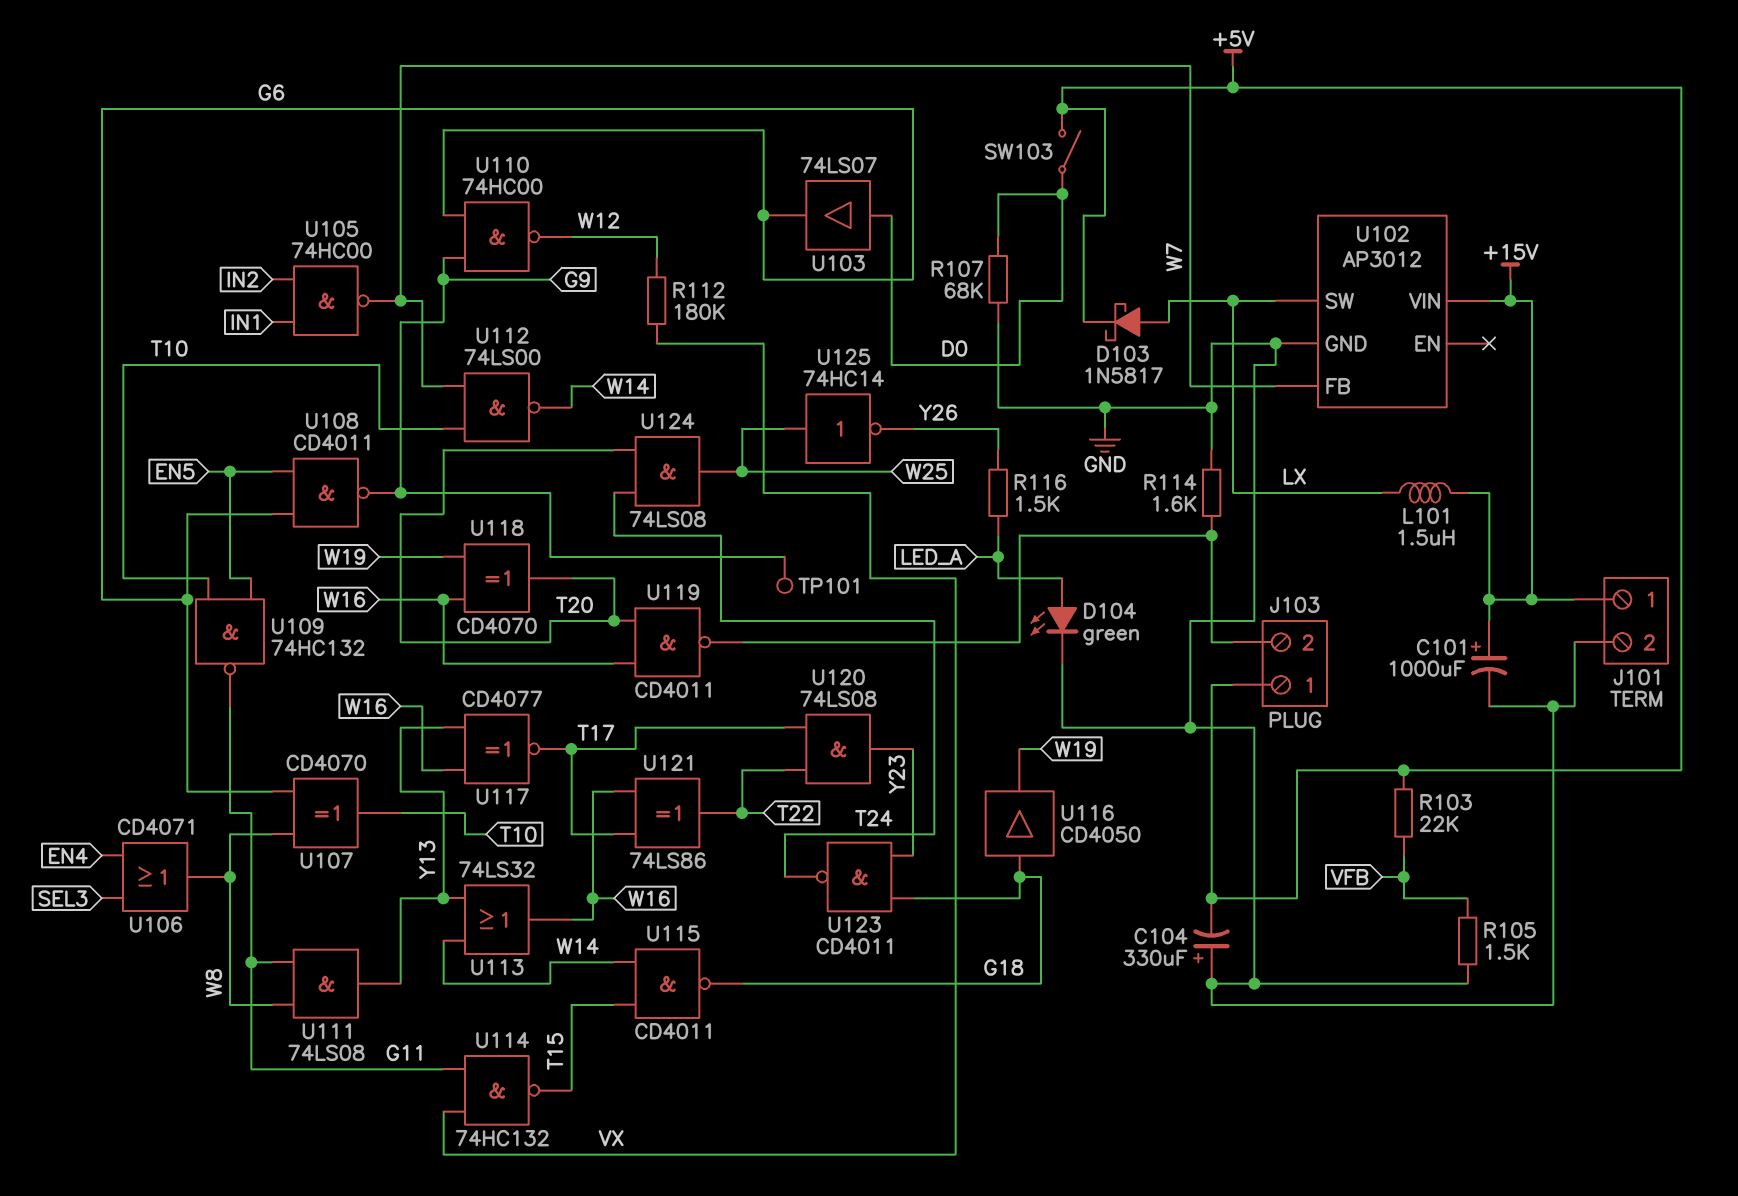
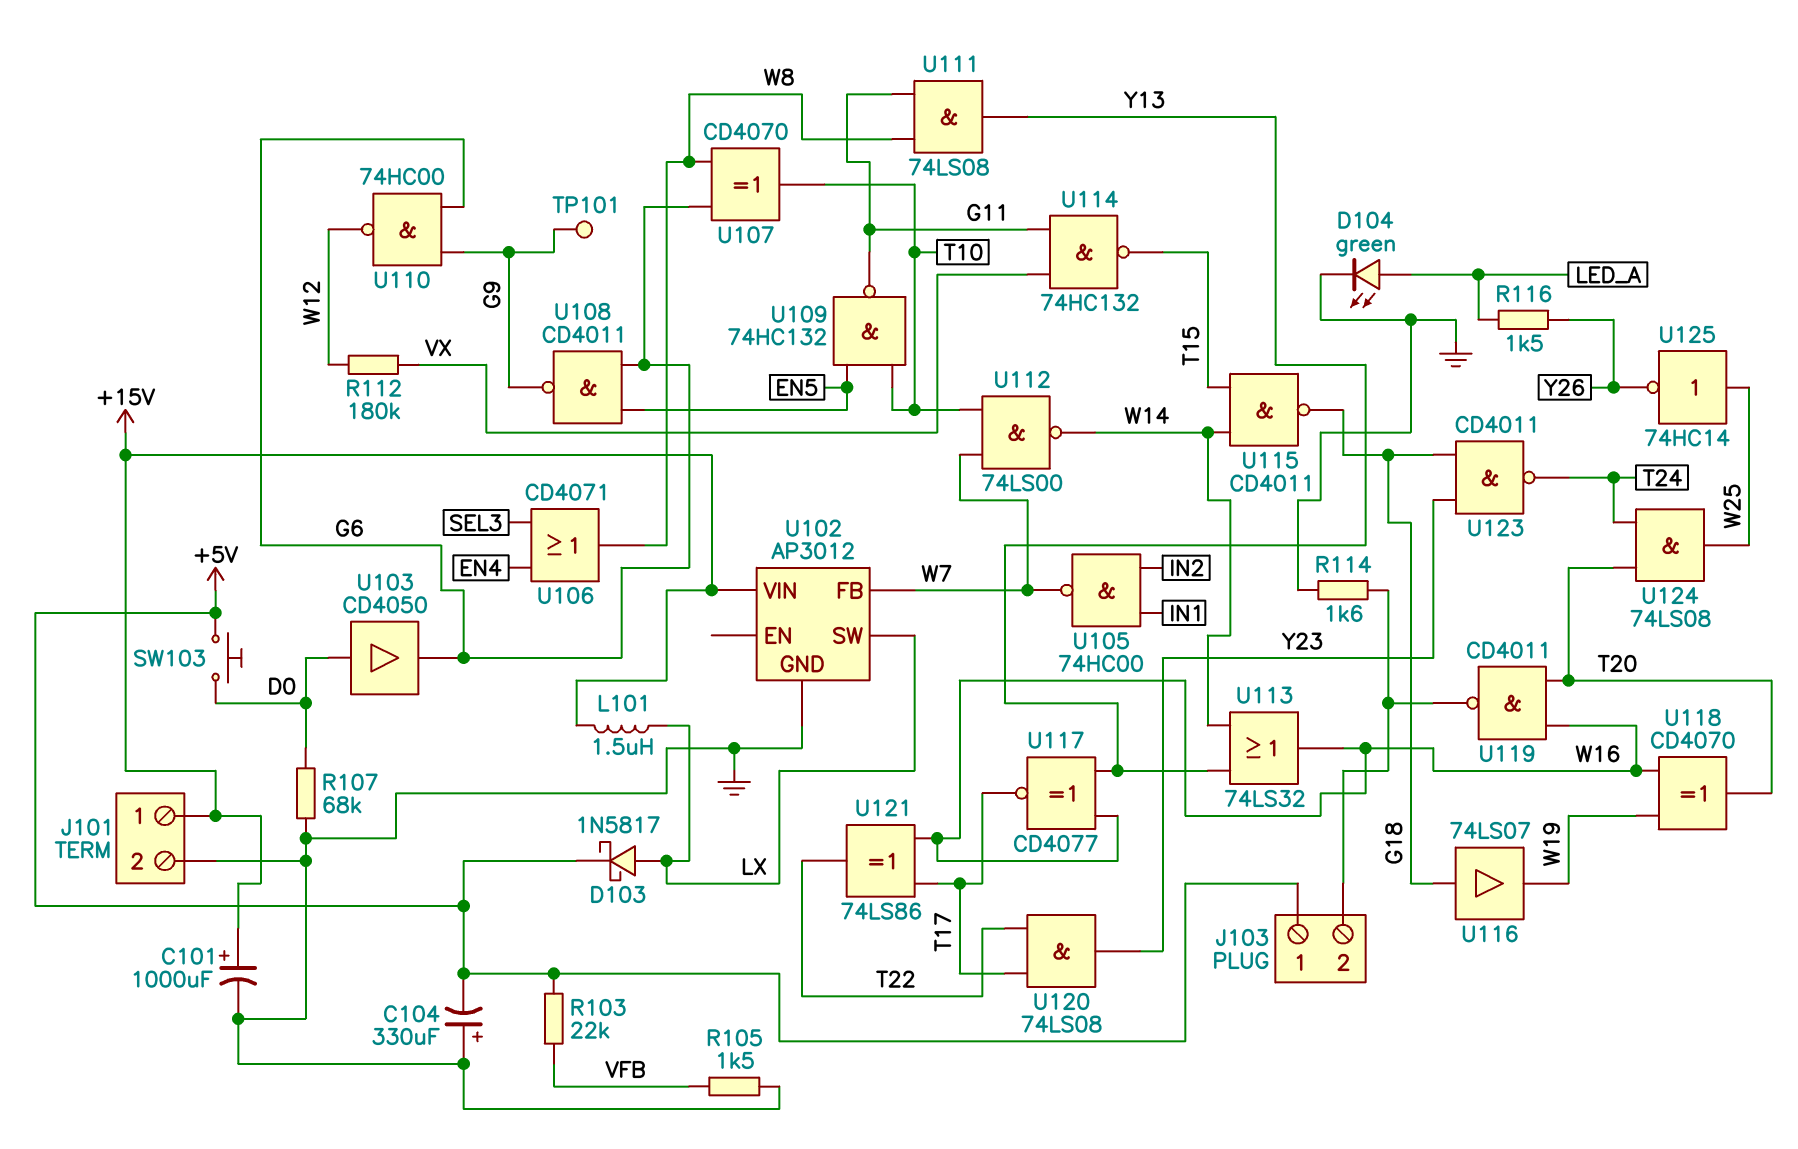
SW103: switch (+5V, D0) -> button (+5V, D0)
U103: buffer 74LS07 (in D0, out G6) -> buffer CD4050 (in D0, out G6)
U116: buffer CD4050 (in G18, out W19) -> buffer 74LS07 (in G18, out W19)

